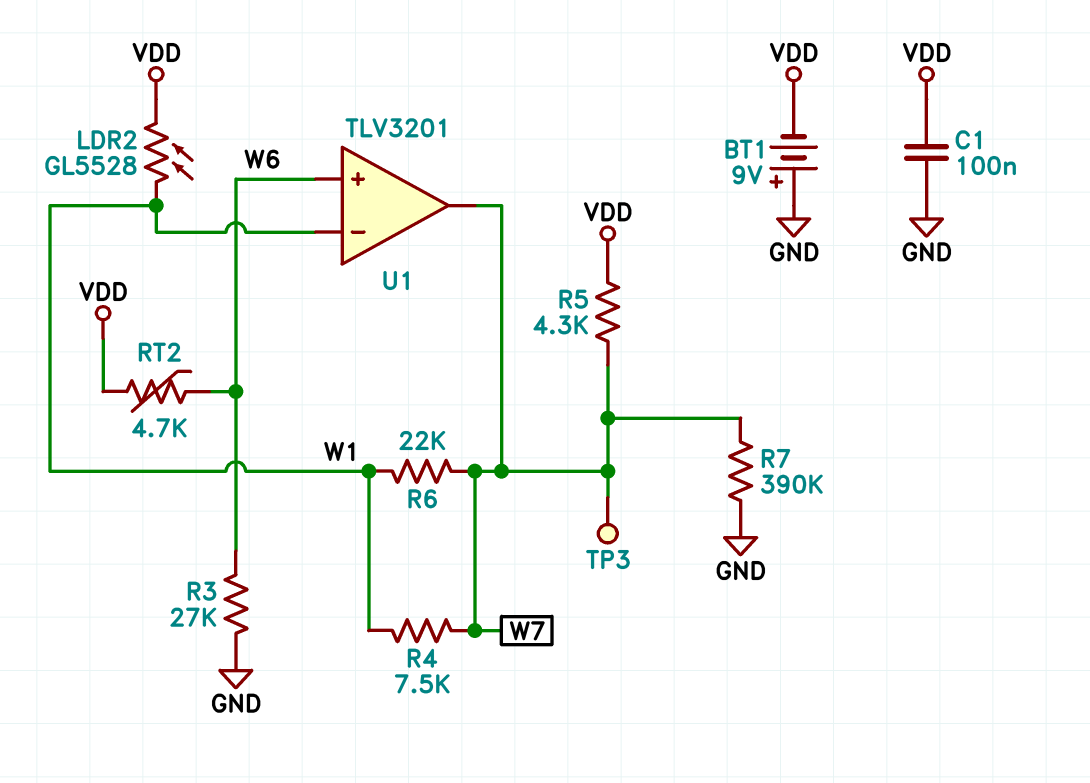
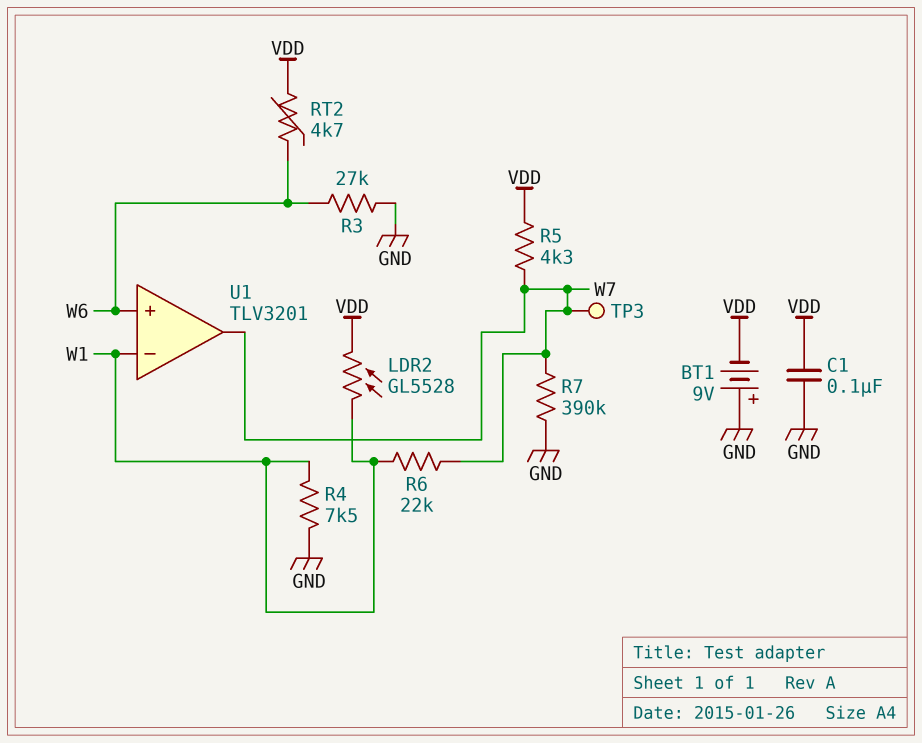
R4: 7.5k (W1, W7) -> 7.5k (GND, W1)

